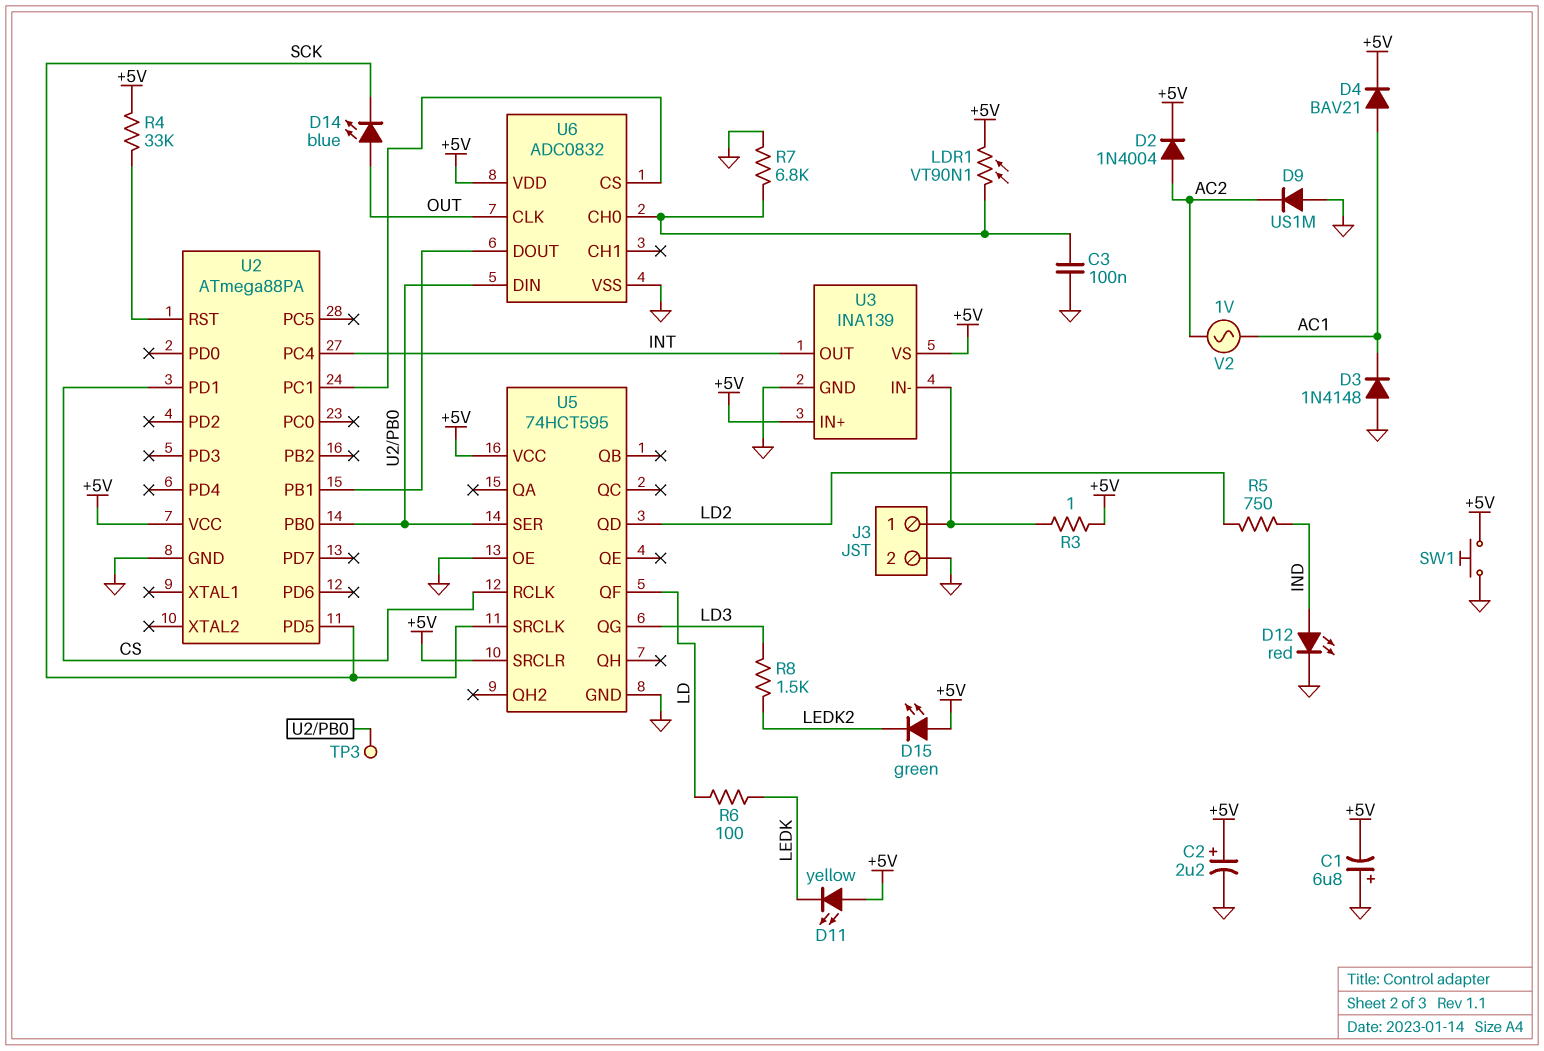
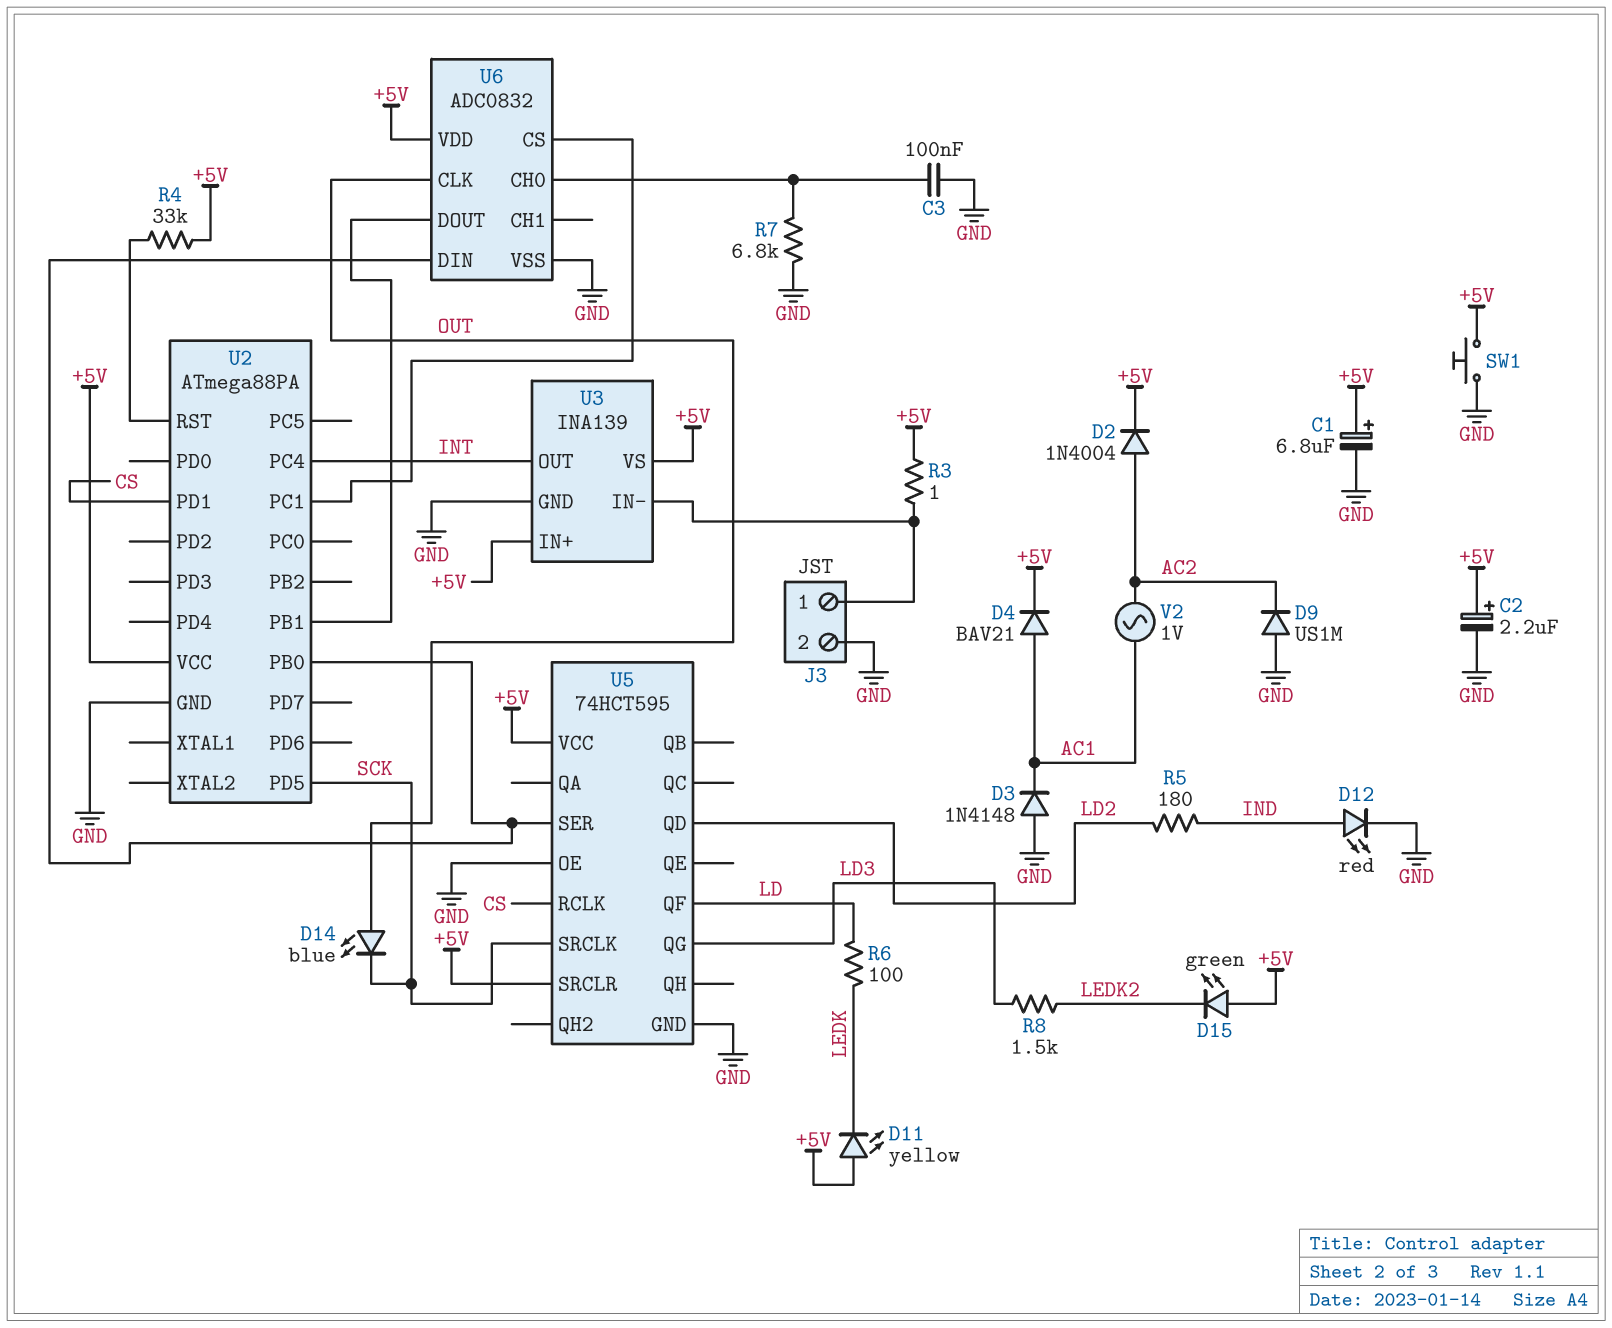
C1: 6.8uF (plus GND, minus +5V) -> 6.8uF (plus +5V, minus GND)
LDR1: VT90N1 (+5V, U6/CH0) -> none
R5: 750 (IND, LD2) -> 180 (IND, LD2)
TP3: test point (U2/PB0) -> none

